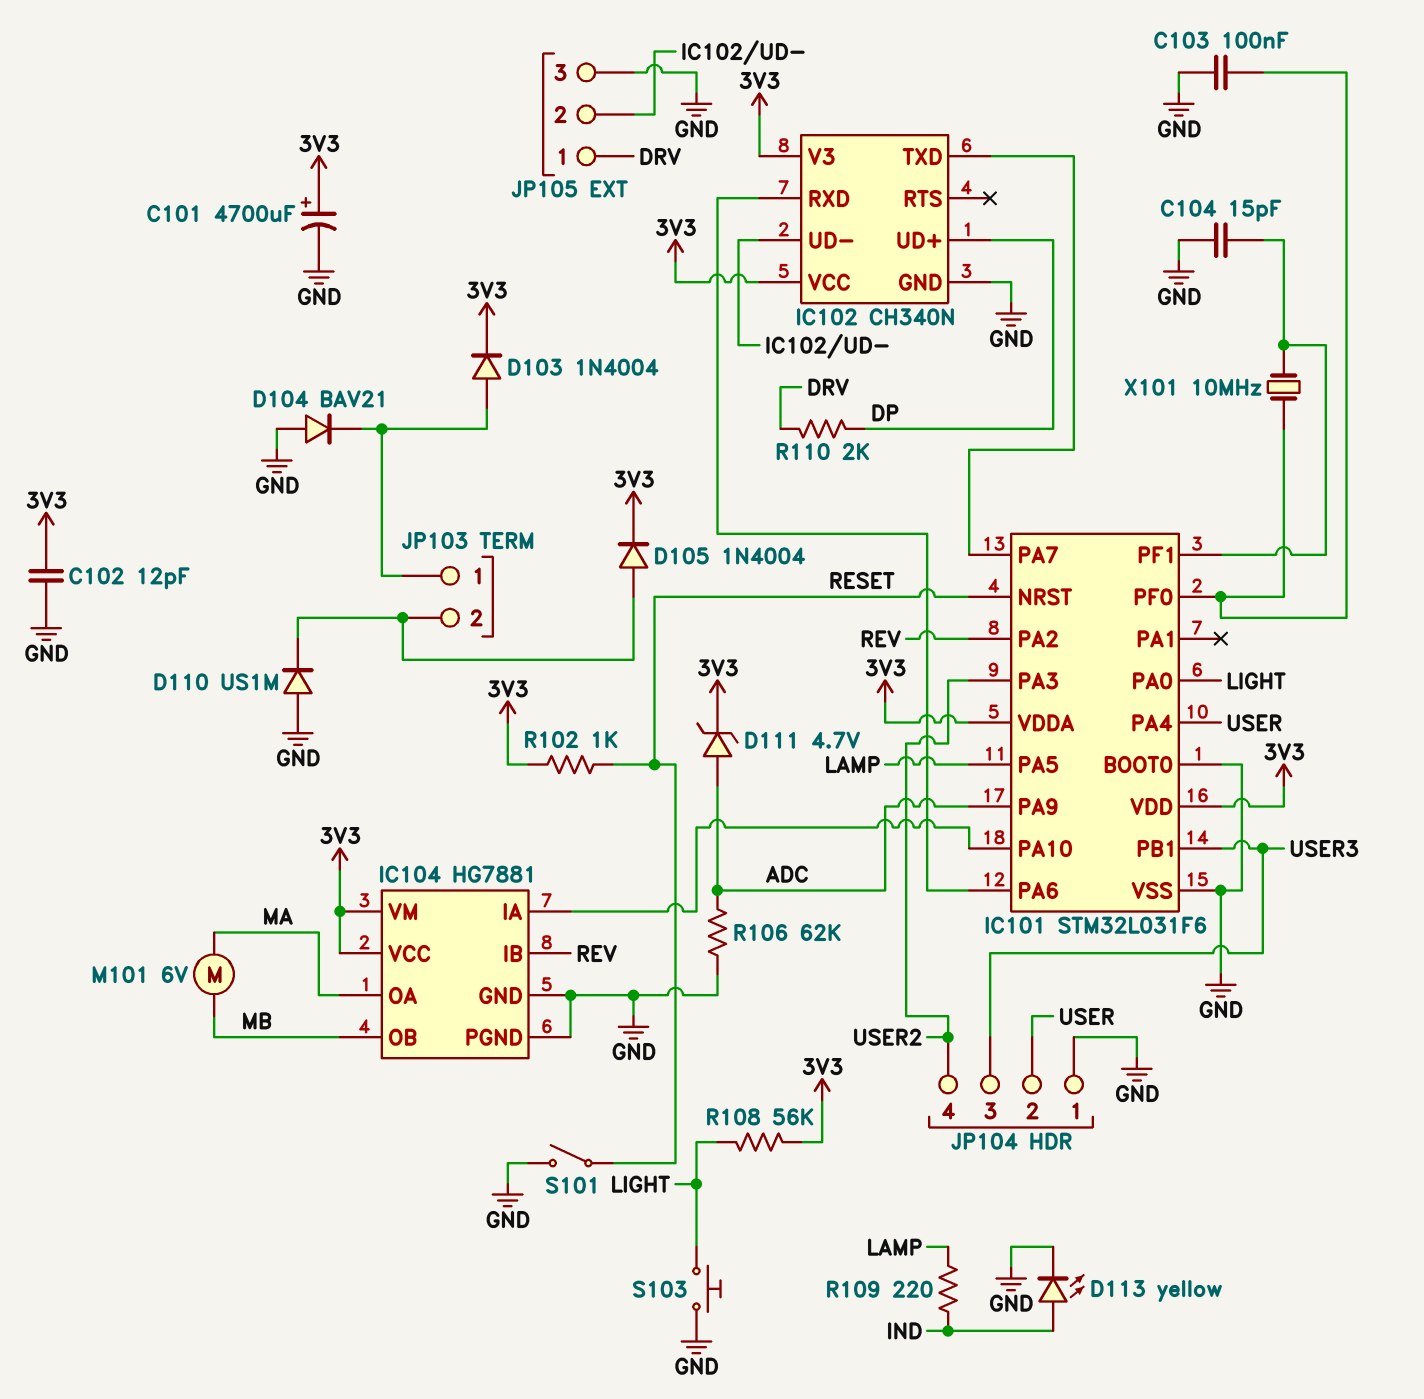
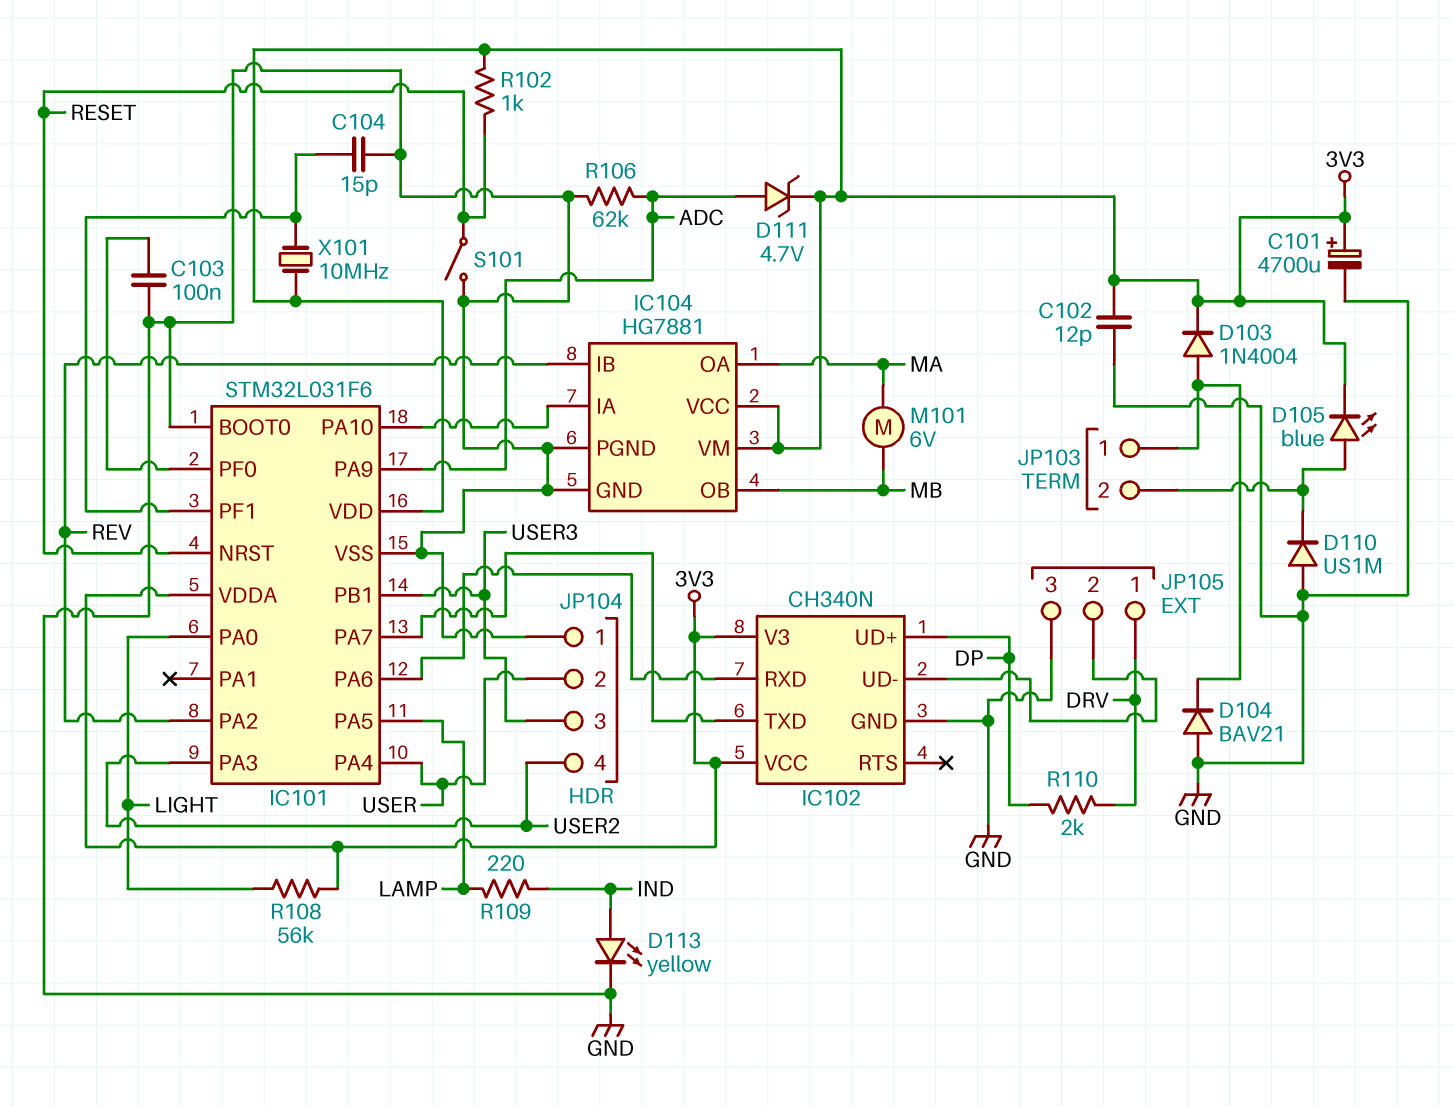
D105: diode 1N4004 (A JP103/2, K 3V3) -> LED blue (A JP103/2, K 3V3)
S103: button (GND, LIGHT) -> none
X101: 10MHz (IC101/PF0, IC101/PF1) -> 10MHz (3V3, IC101/PF1)

